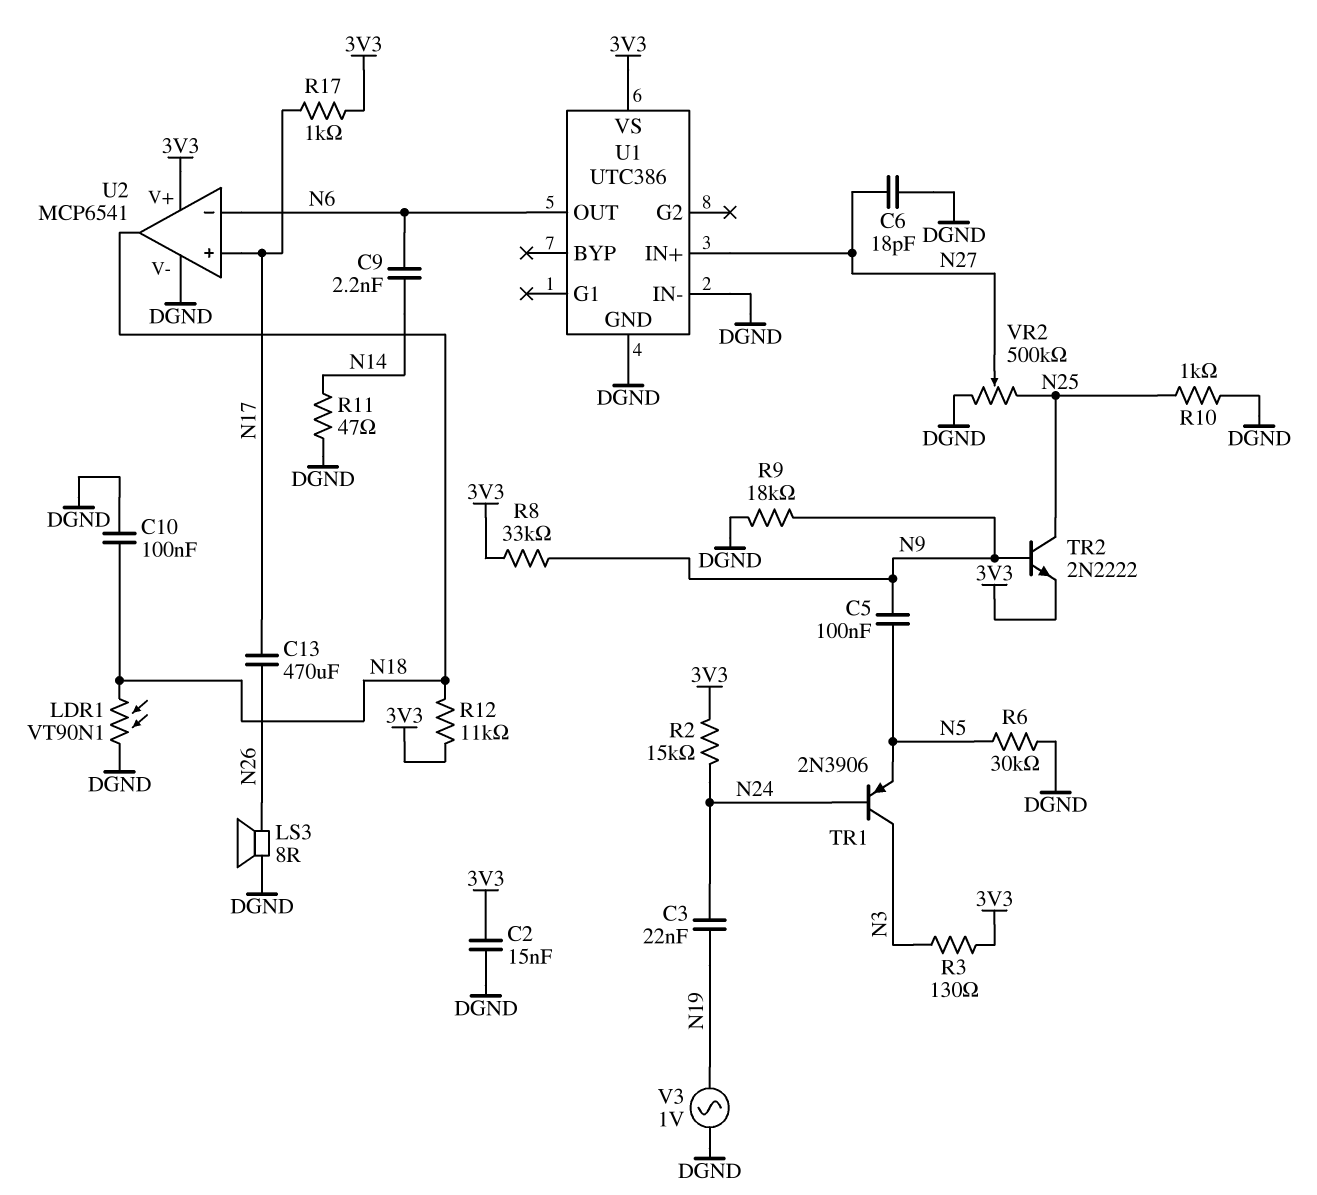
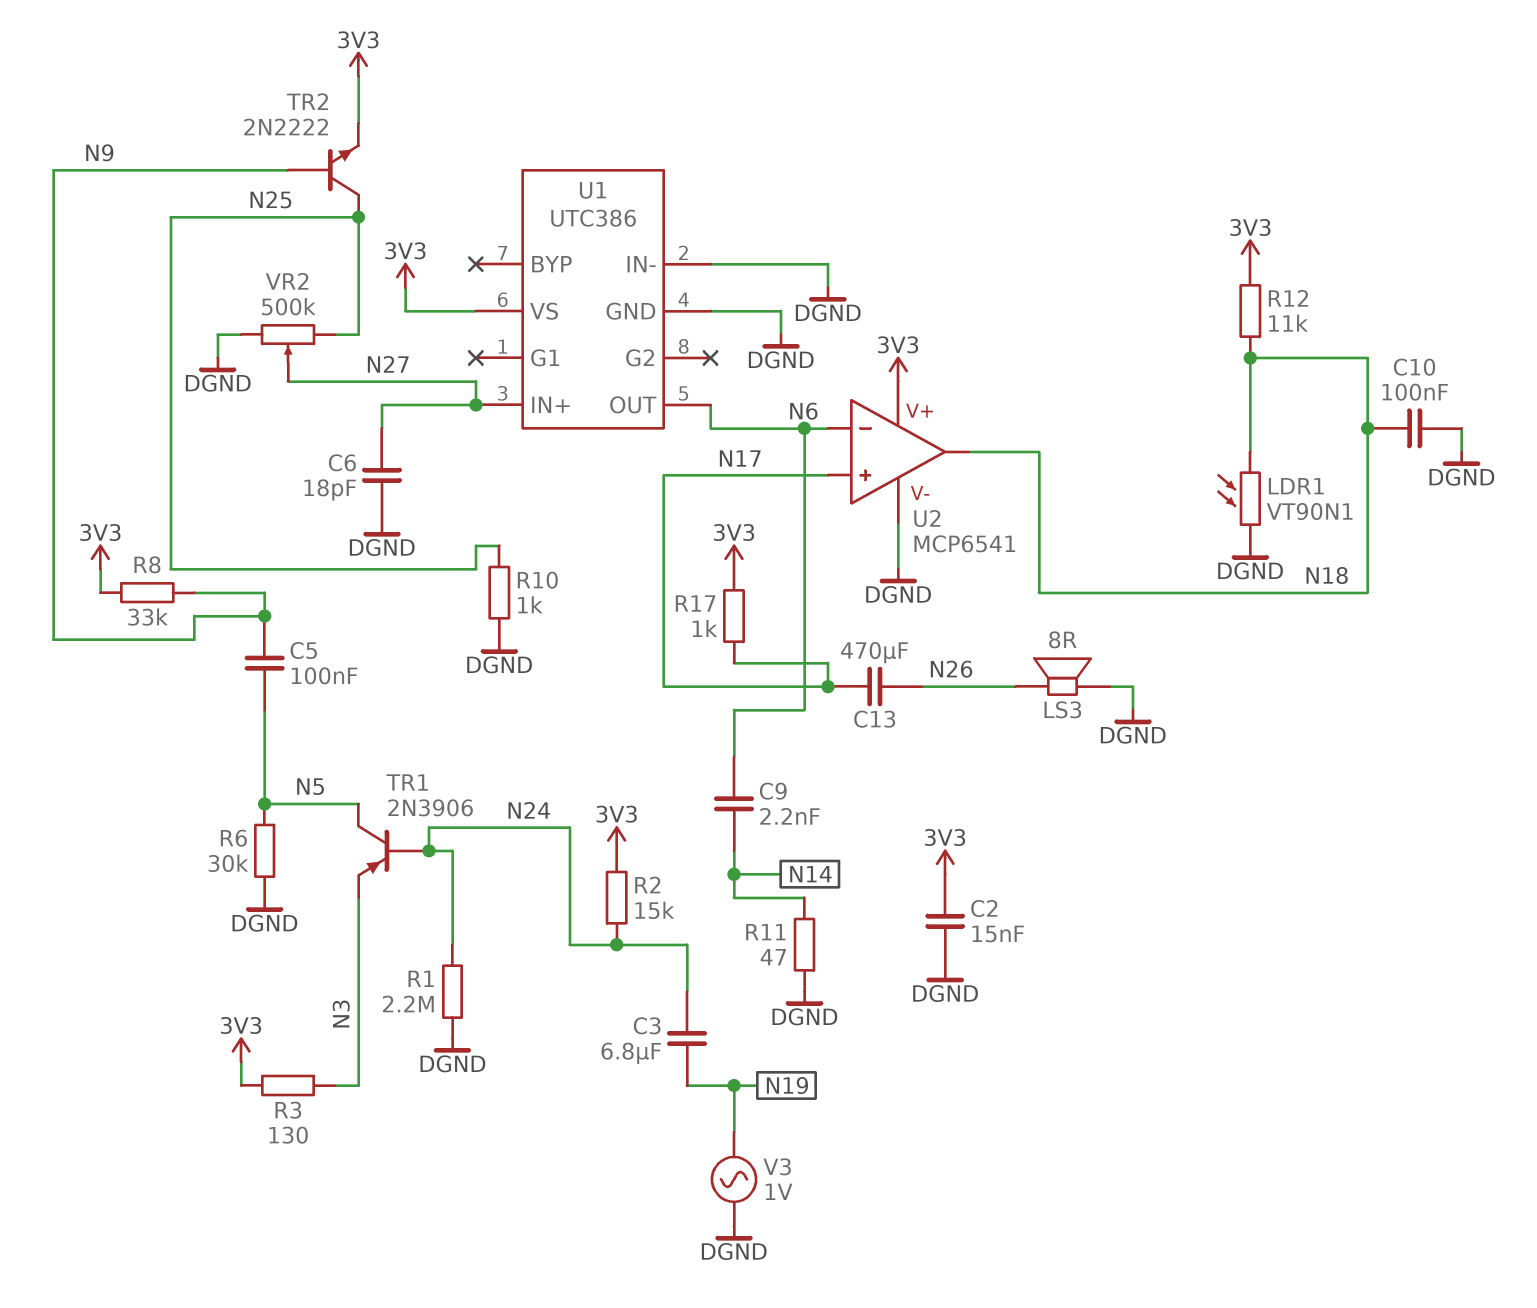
C3: 22nF (N19, N24) -> 6.8uF (N19, N24)
R1: none -> 2.2M (DGND, N24)
R9: 18k (DGND, N9) -> none
TR1: PNP 2N3906 (B N24, C N3, E N5) -> PNP 2N3906 (B N24, C N5, E N3)

